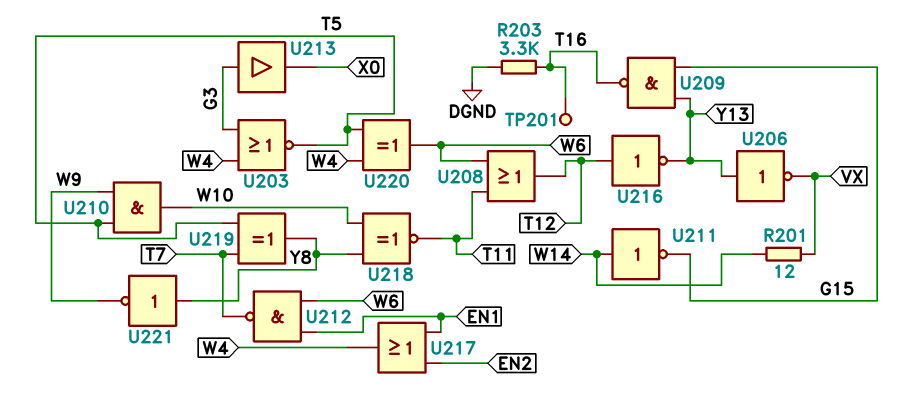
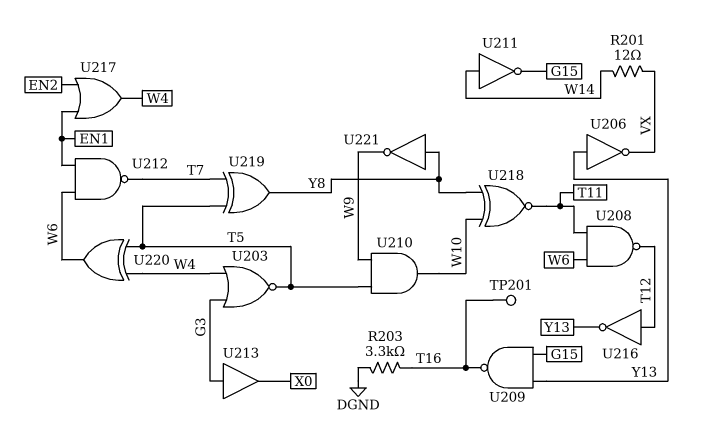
U208: OR (in T11, in W6, out T12) -> NAND (in T11, in W6, out T12)

